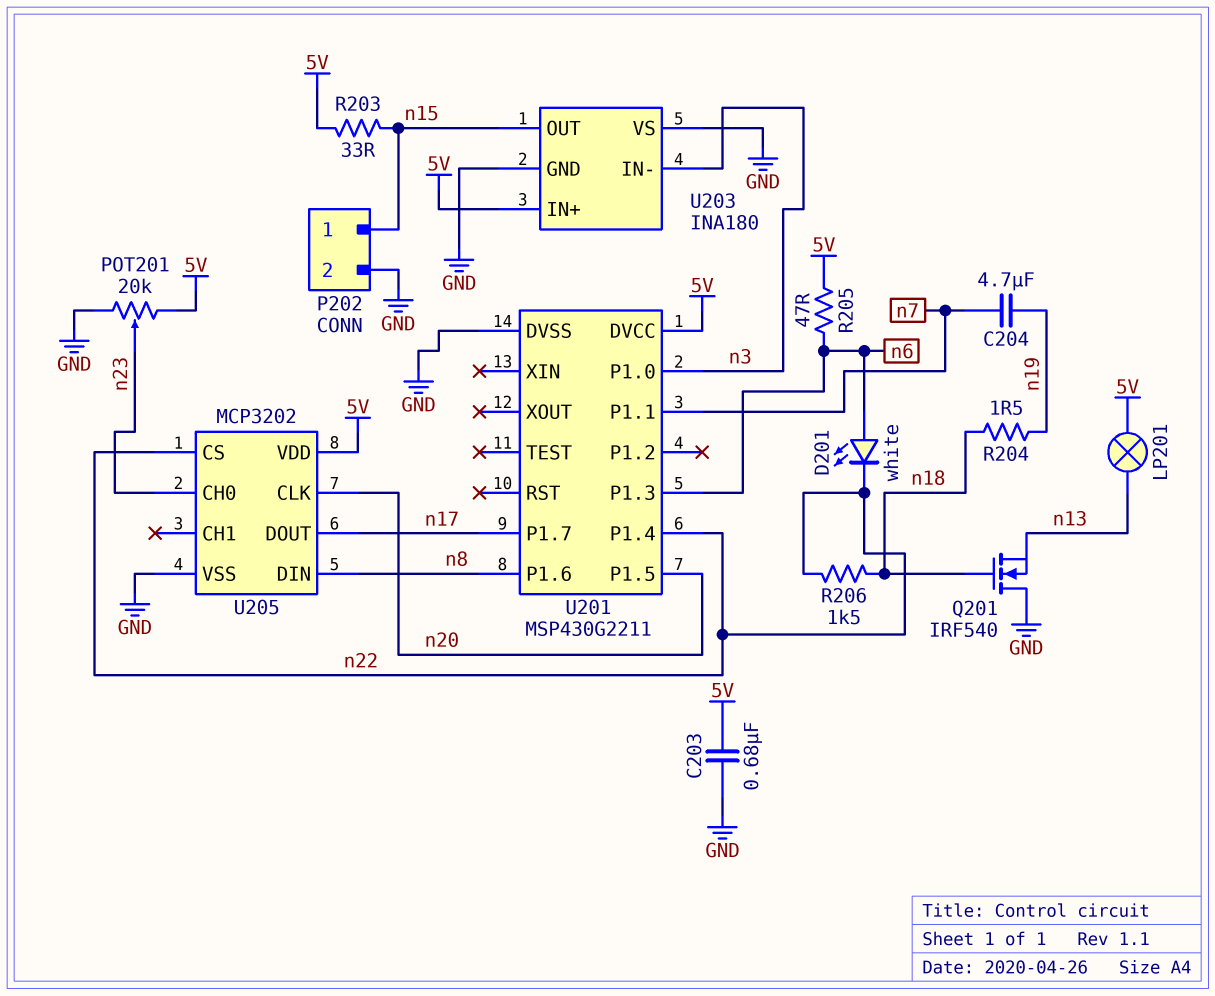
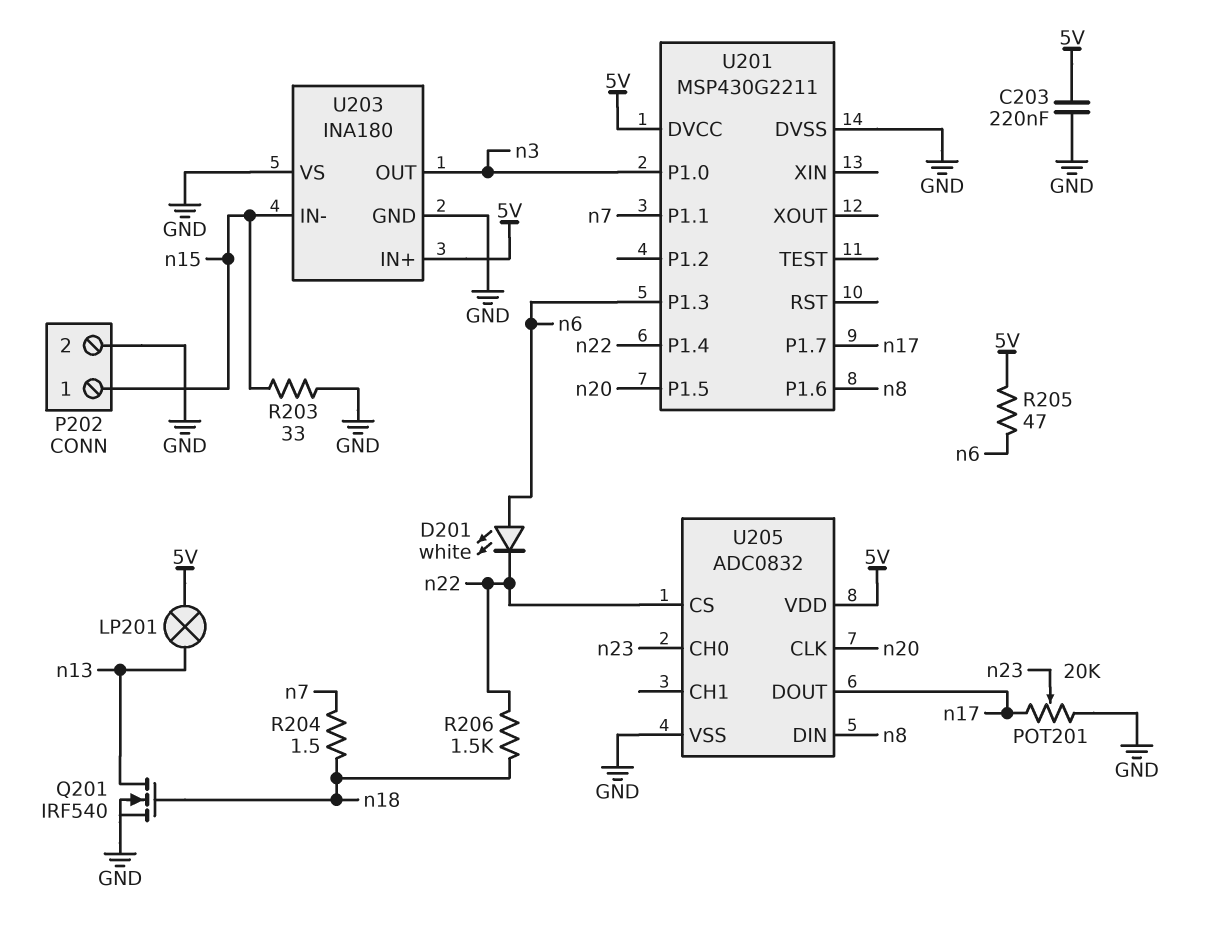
C203: 680nF (5V, GND) -> 220nF (5V, GND)
C204: 4.7uF (n7, n19) -> none
POT201: 20k (5V, GND, wiper n23) -> 20k (GND, n17, wiper n23)
Q201: NMOS IRF540 (G n18, D GND, S n13) -> NMOS IRF540 (G n18, D n13, S GND)
R203: 33 (5V, n15) -> 33 (GND, n15)
R204: 1.5 (n18, n19) -> 1.5 (n7, n18)
U203 pin IN-: n3 -> n15
U203 pin OUT: n15 -> n3
U205: MCP3202 -> ADC0832

